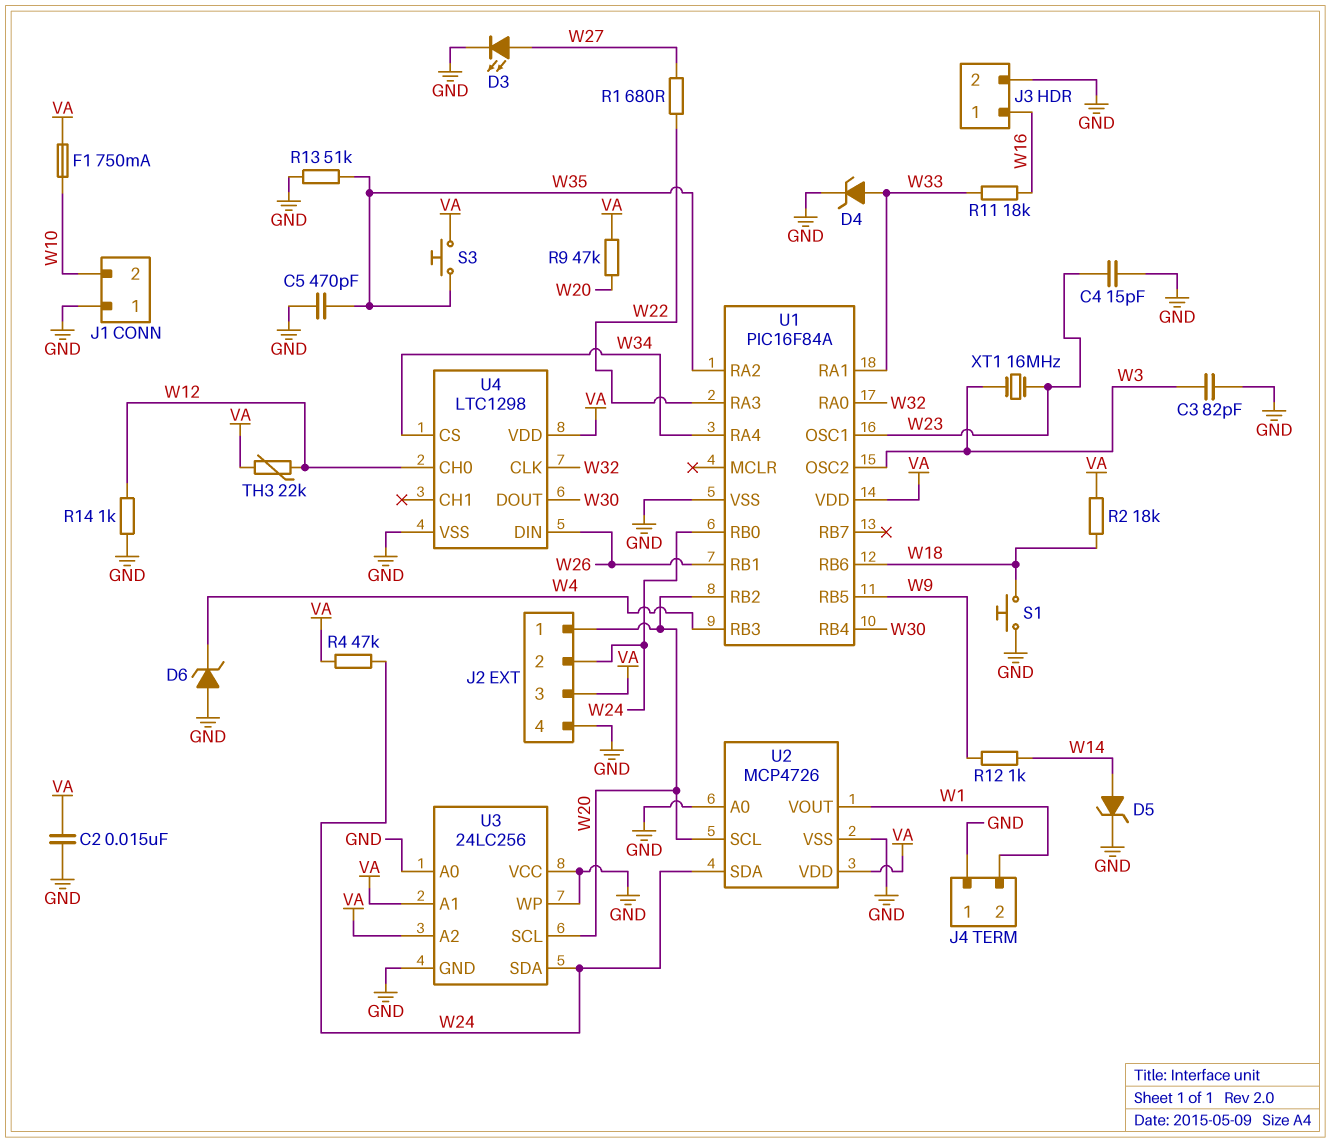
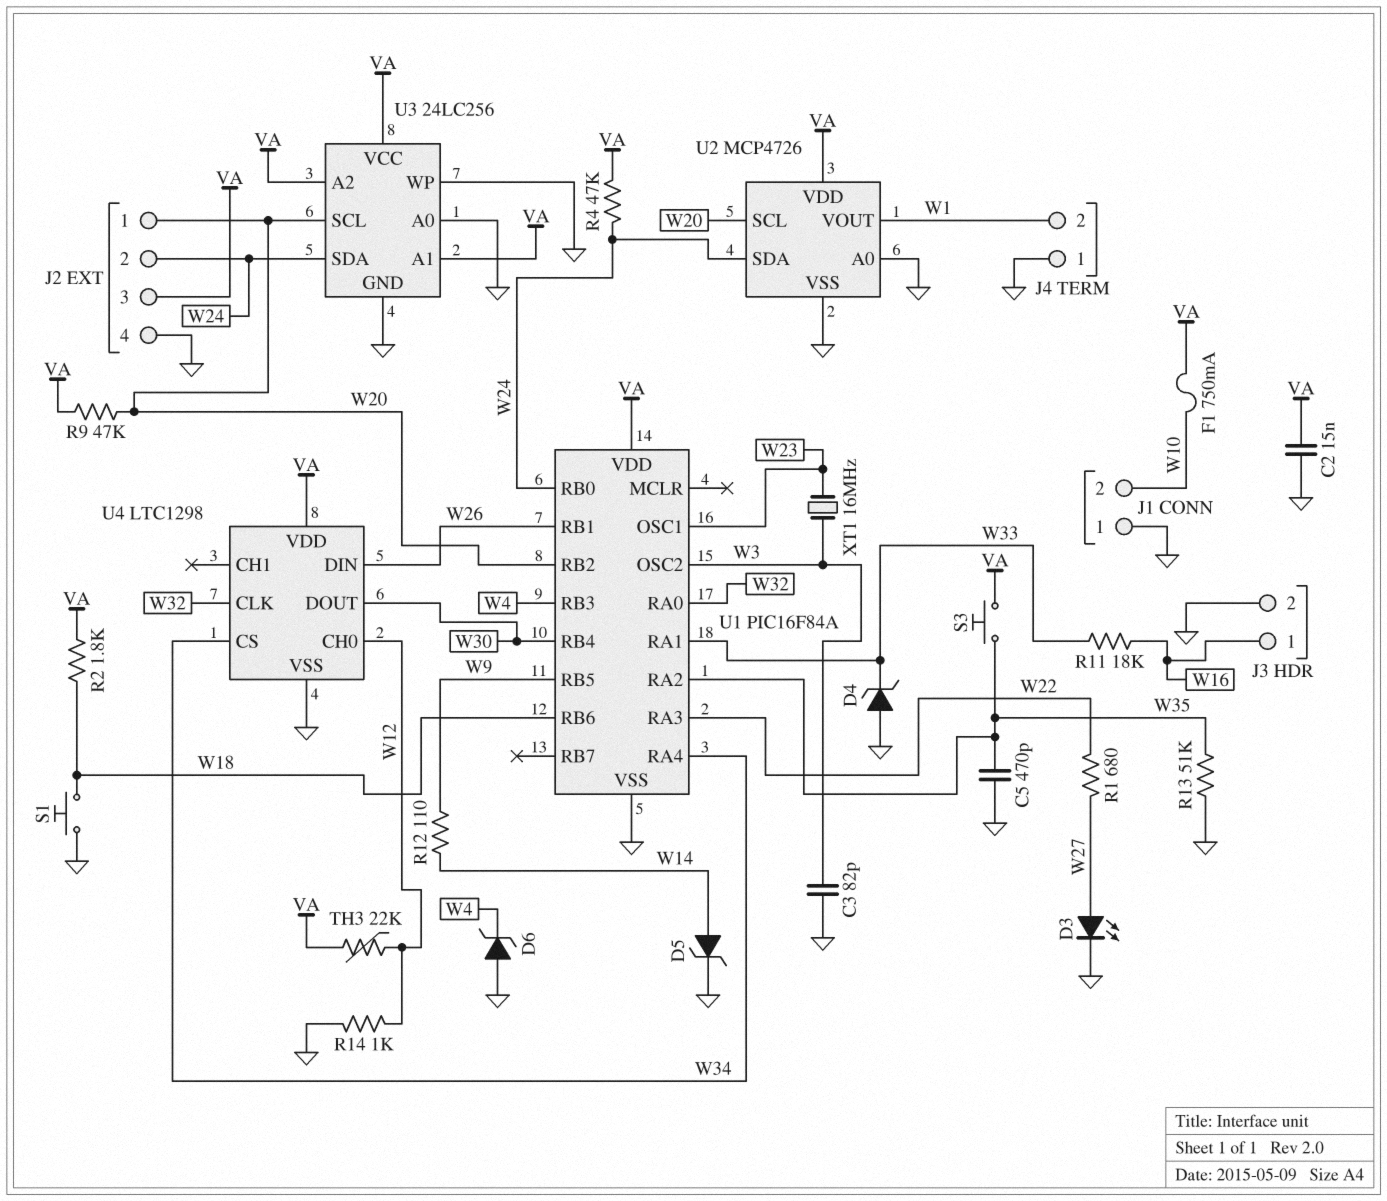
C4: 15pF (GND, W23) -> none
D4: zener (A W33, K GND) -> zener (A GND, K W33)
R2: 18k (VA, W18) -> 1.8k (VA, W18)
R12: 1k (W9, W14) -> 110 (W9, W14)
U3 pin VCC: GND -> VA

